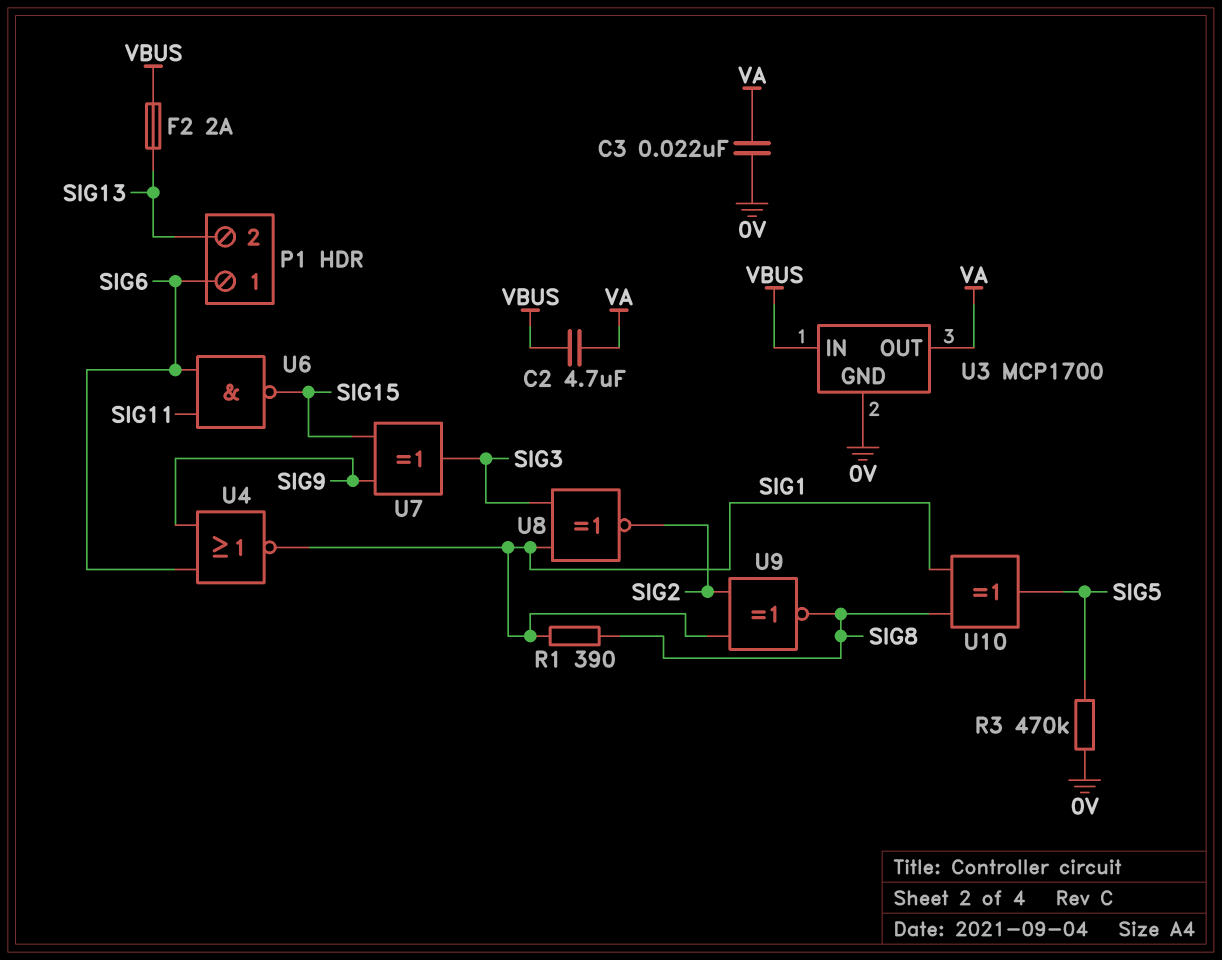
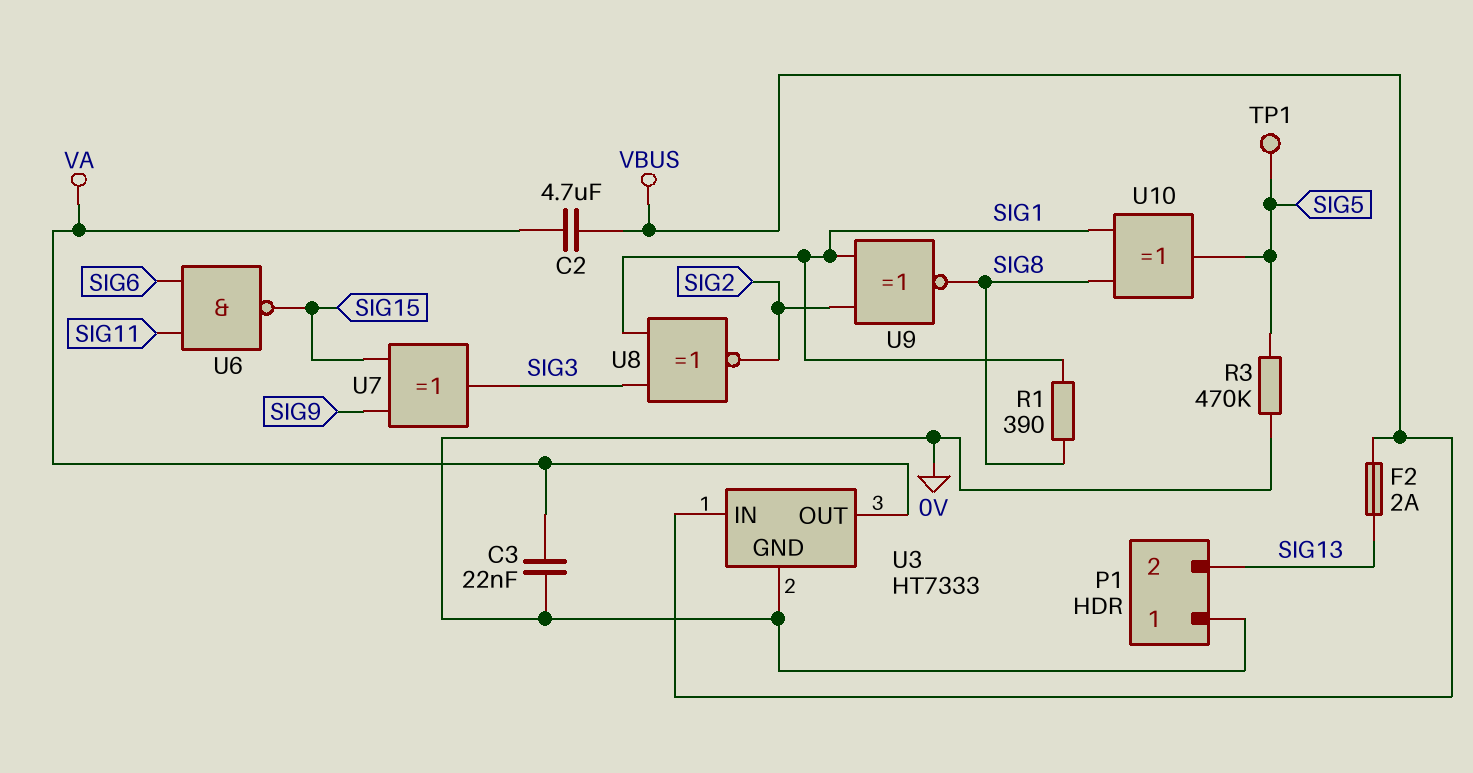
P1 pin 1: SIG6 -> 0V
TP1: none -> test point (SIG5)
U3: MCP1700 -> HT7333
U4: NOR (in SIG6, in SIG9, out SIG1) -> none

